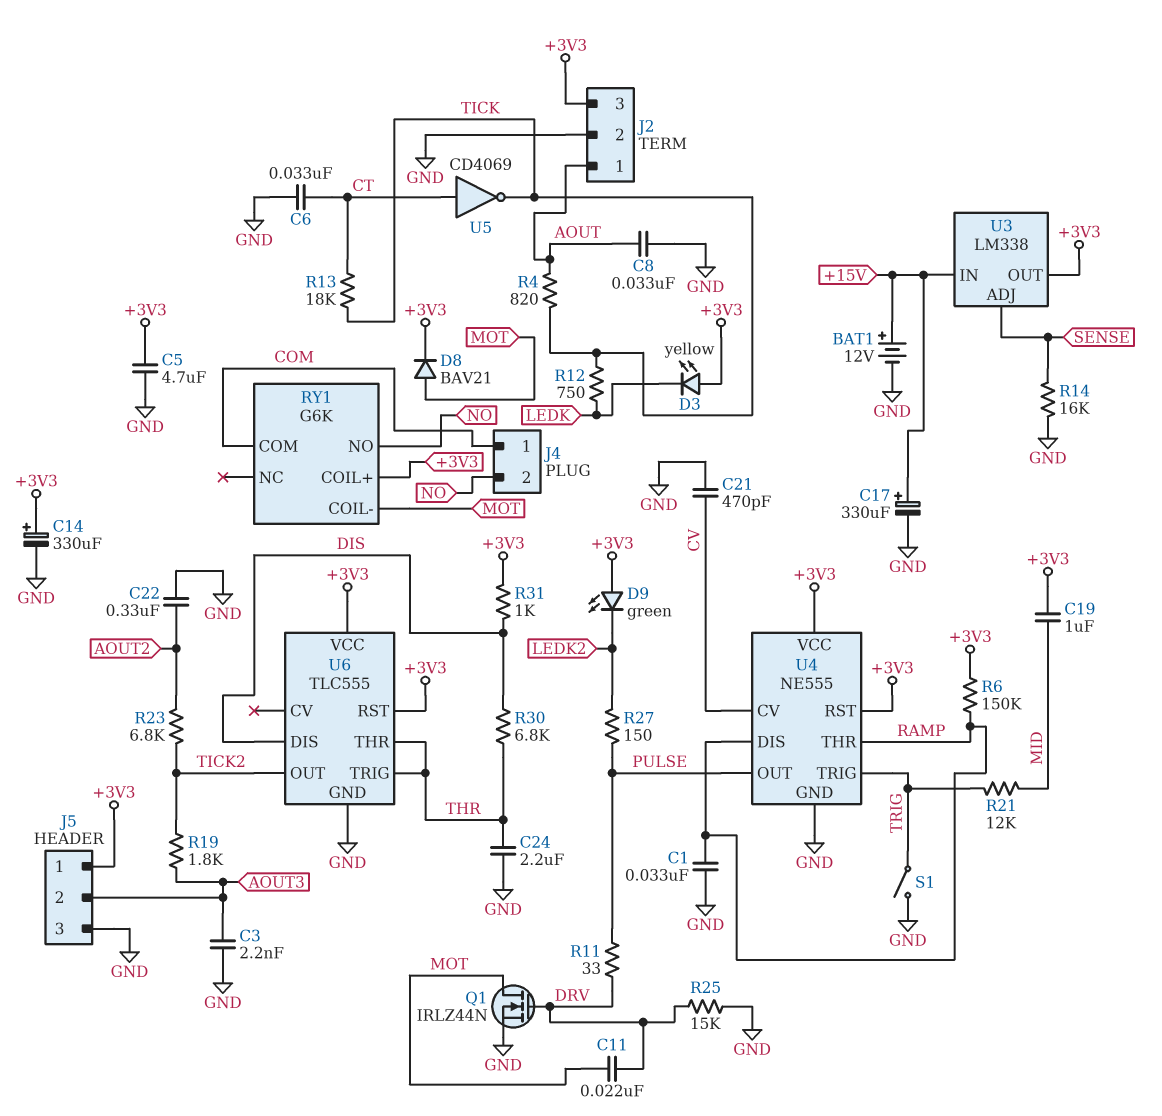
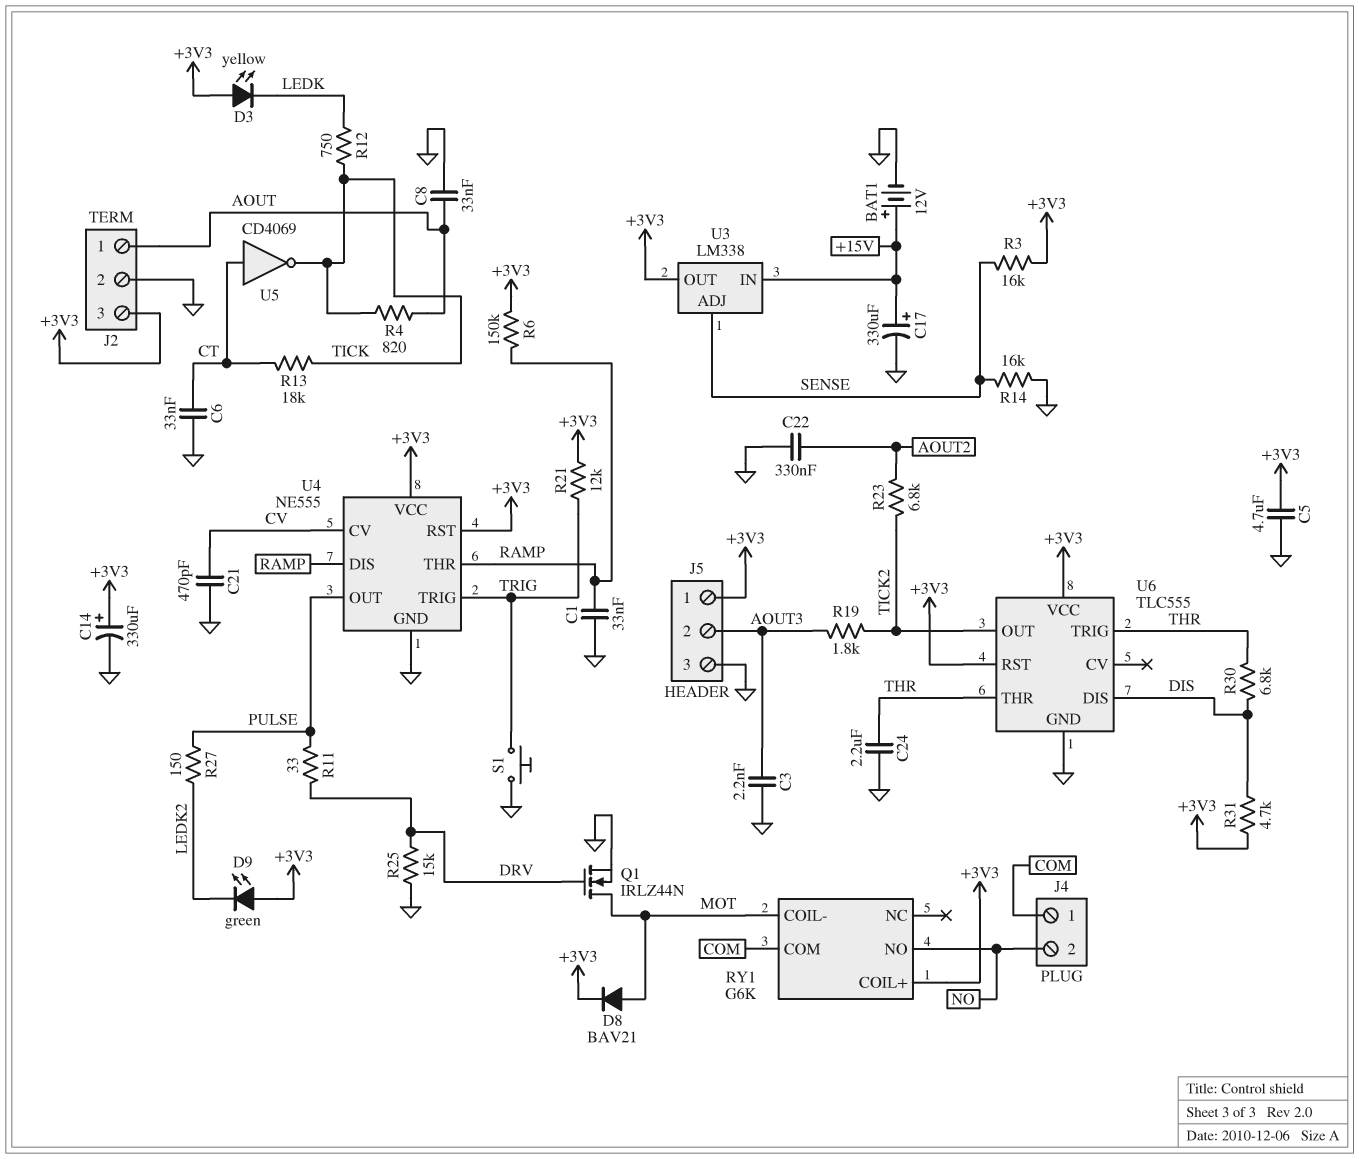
C11: 22nF (DRV, MOT) -> none
C19: 1uF (+3V3, MID) -> none
R3: none -> 16k (+3V3, SENSE)
R21: 12k (MID, TRIG) -> 12k (+3V3, TRIG)
R31: 1k (+3V3, DIS) -> 4.7k (+3V3, DIS)
S1: switch (GND, TRIG) -> button (GND, TRIG)

